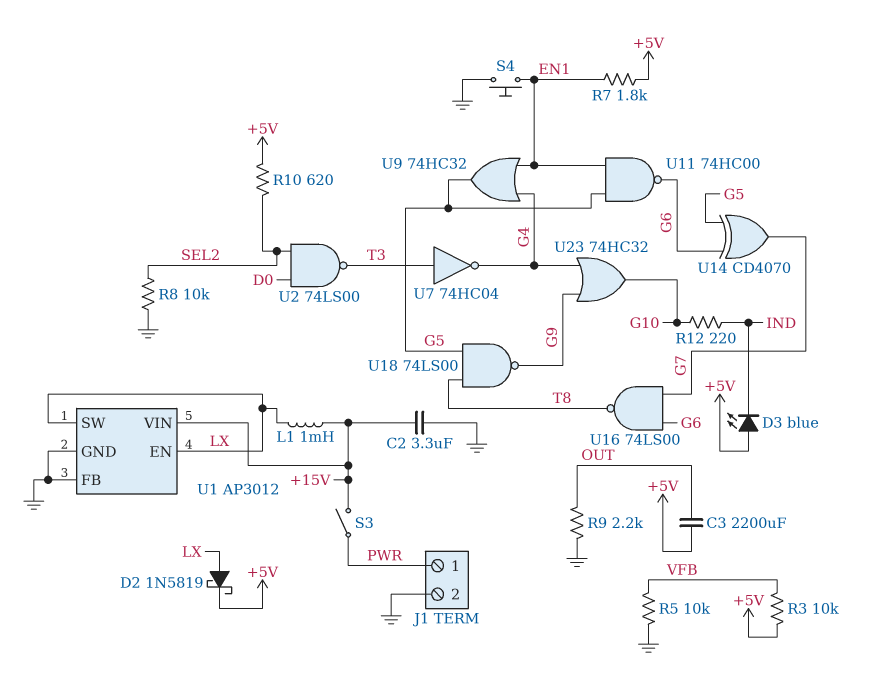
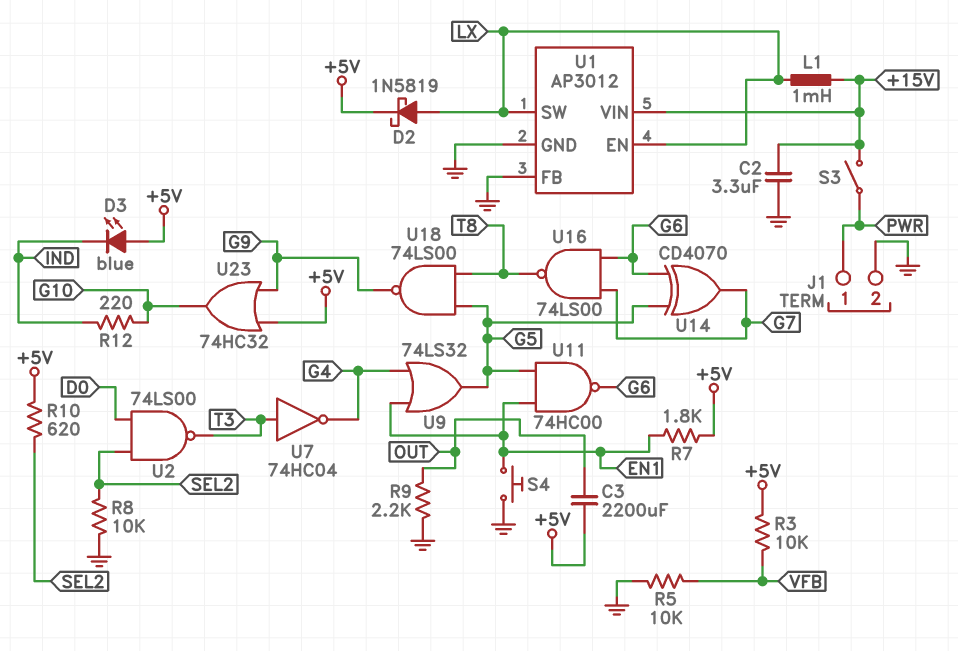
U9: OR 74HC32 (in EN1, in G4, out G5) -> OR 74LS32 (in EN1, in G4, out G5)
U23: OR 74HC32 (in G4, in G9, out G10) -> OR 74HC32 (in +5V, in G9, out G10)

